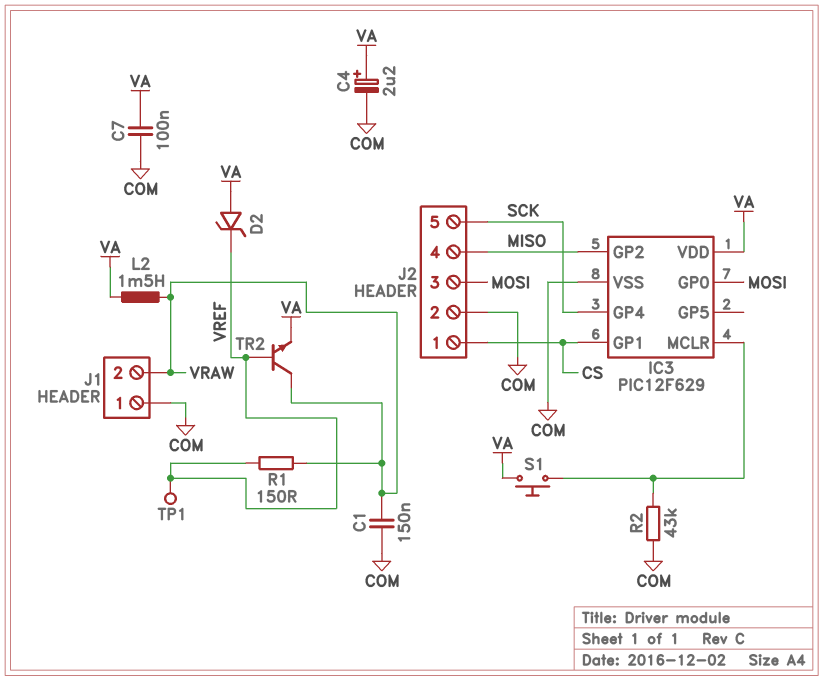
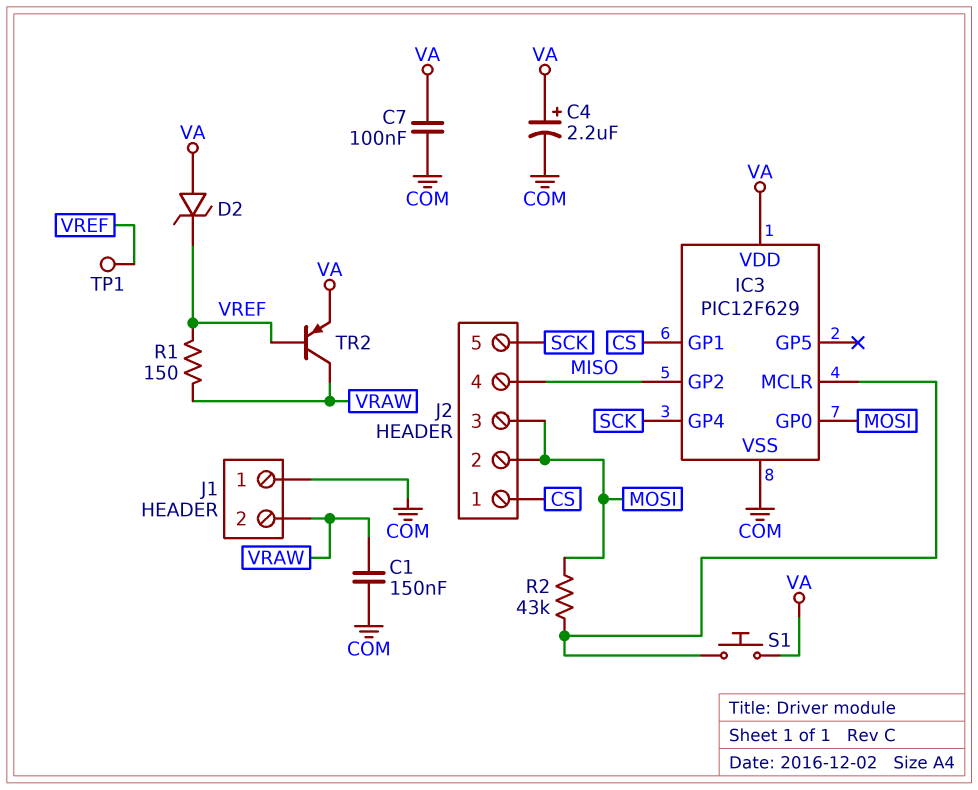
J2 pin 2: COM -> MOSI
L2: 1.5mH (VA, VRAW) -> none
R2: 43k (COM, IC3/MCLR) -> 43k (IC3/MCLR, MOSI)
TR2: NPN (B VREF, C VRAW, E VA) -> PNP (B VREF, C VRAW, E VA)

